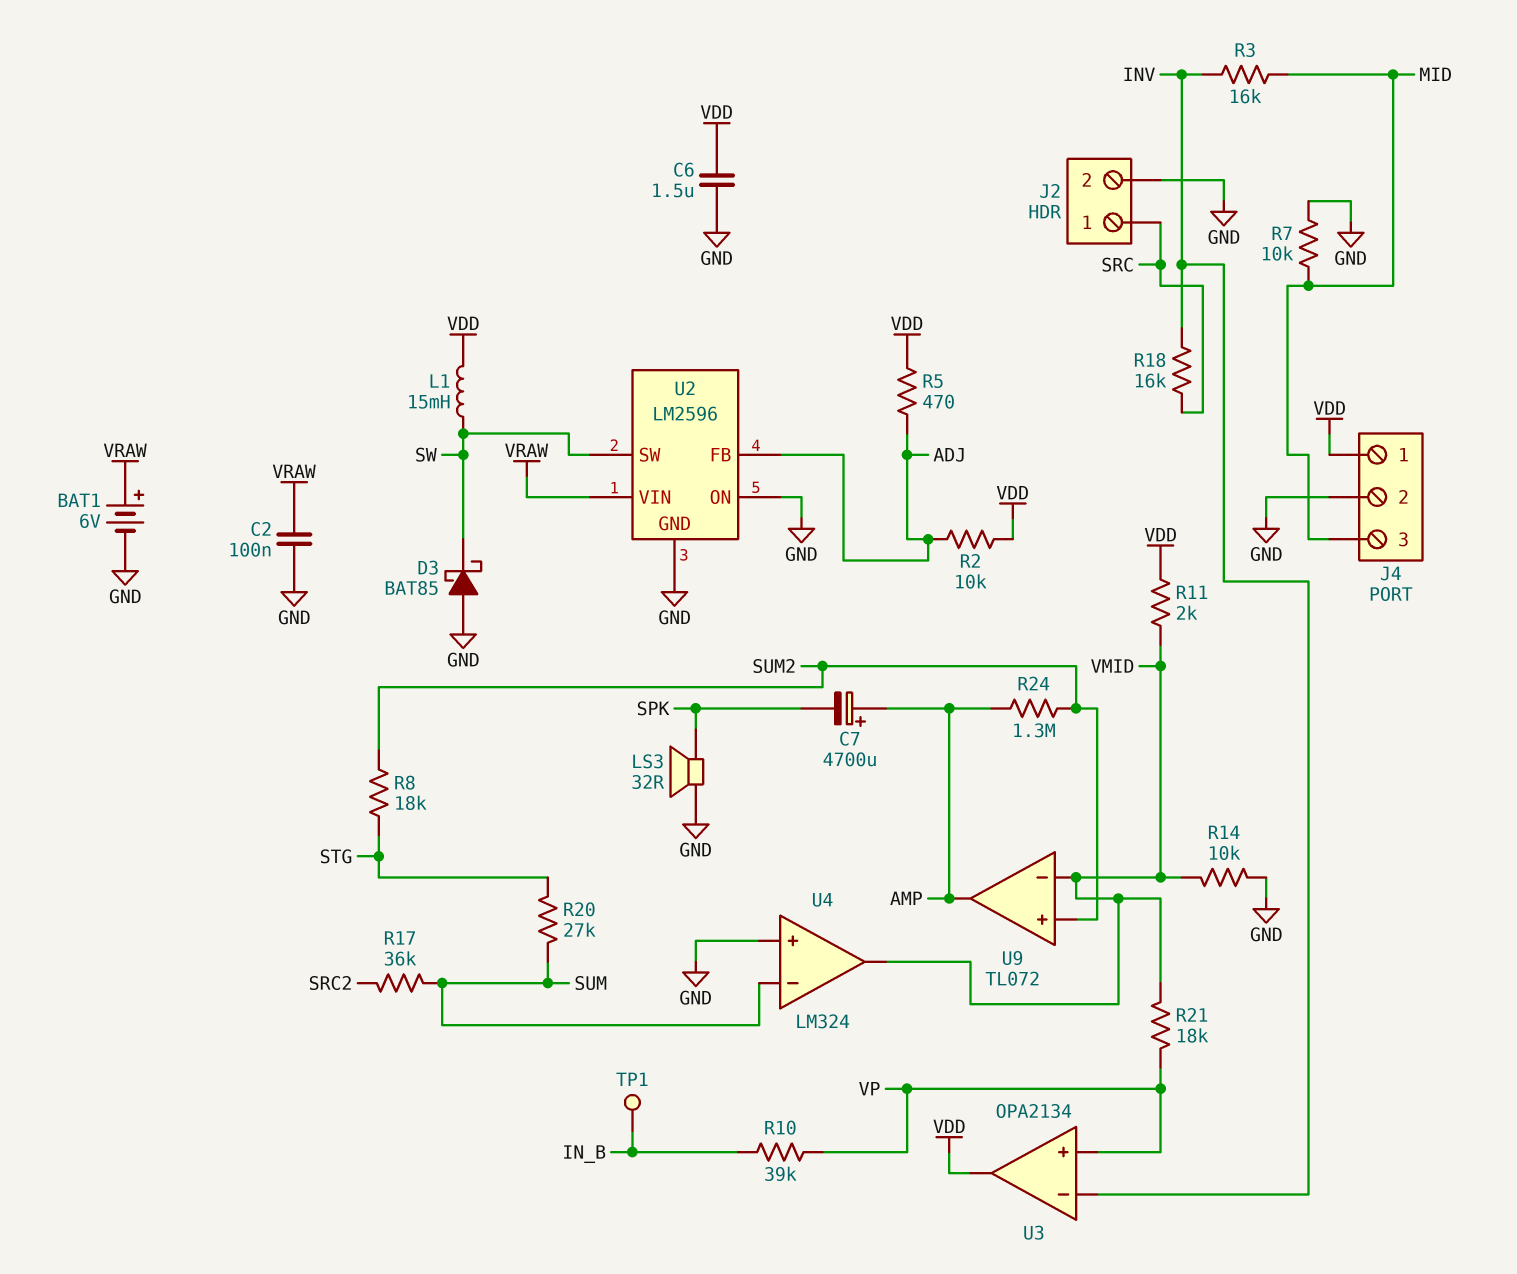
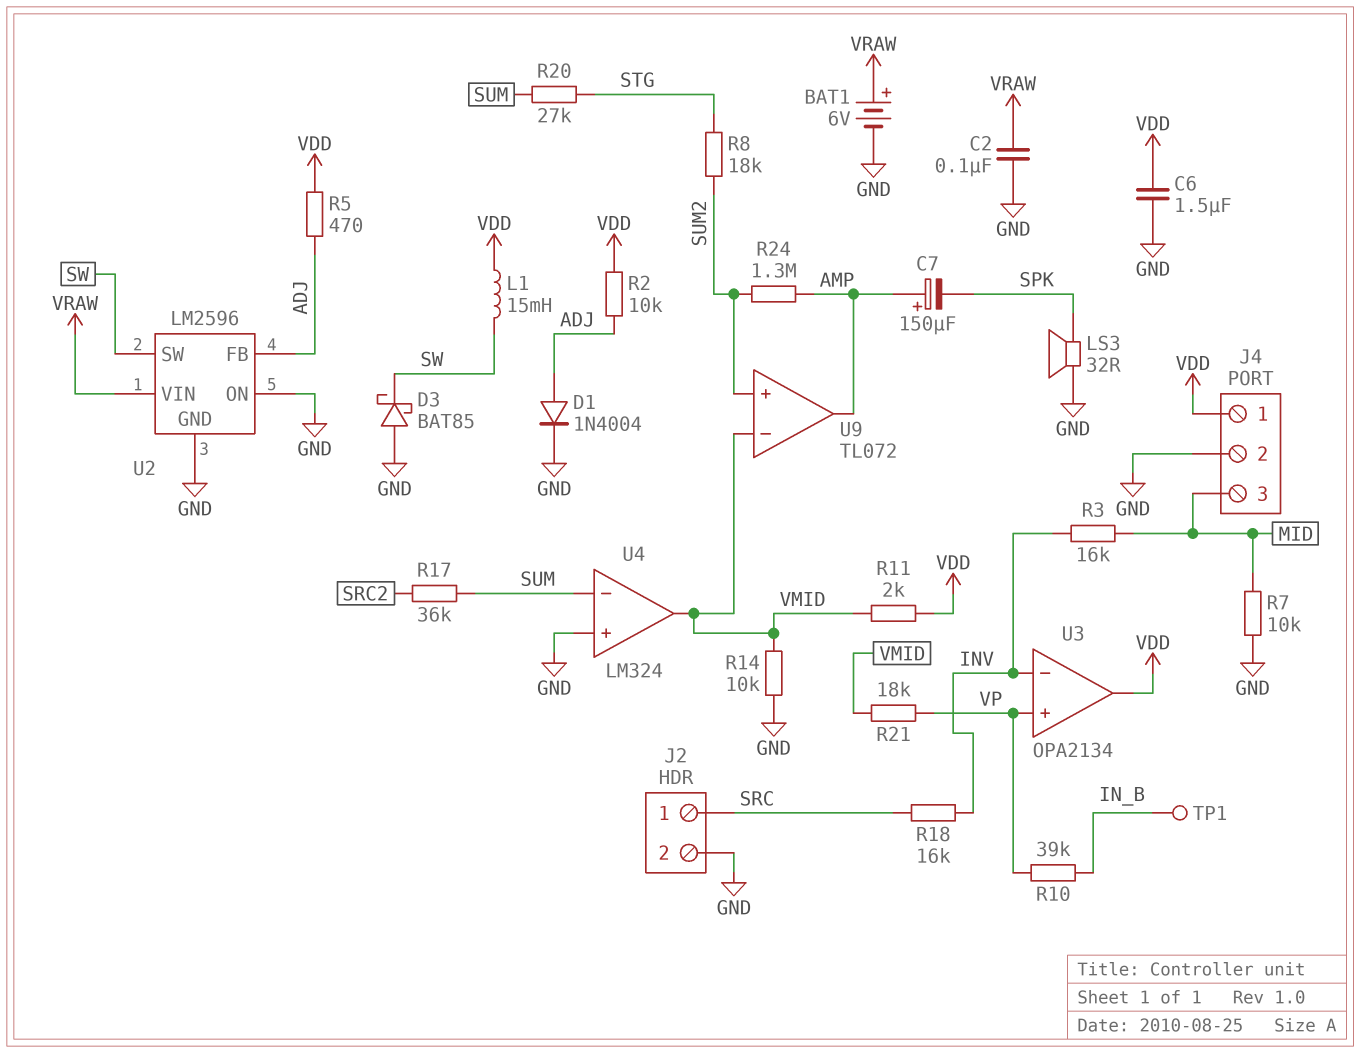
C7: 4700uF (plus AMP, minus SPK) -> 150uF (plus AMP, minus SPK)
D1: none -> diode 1N4004 (A ADJ, K GND)

